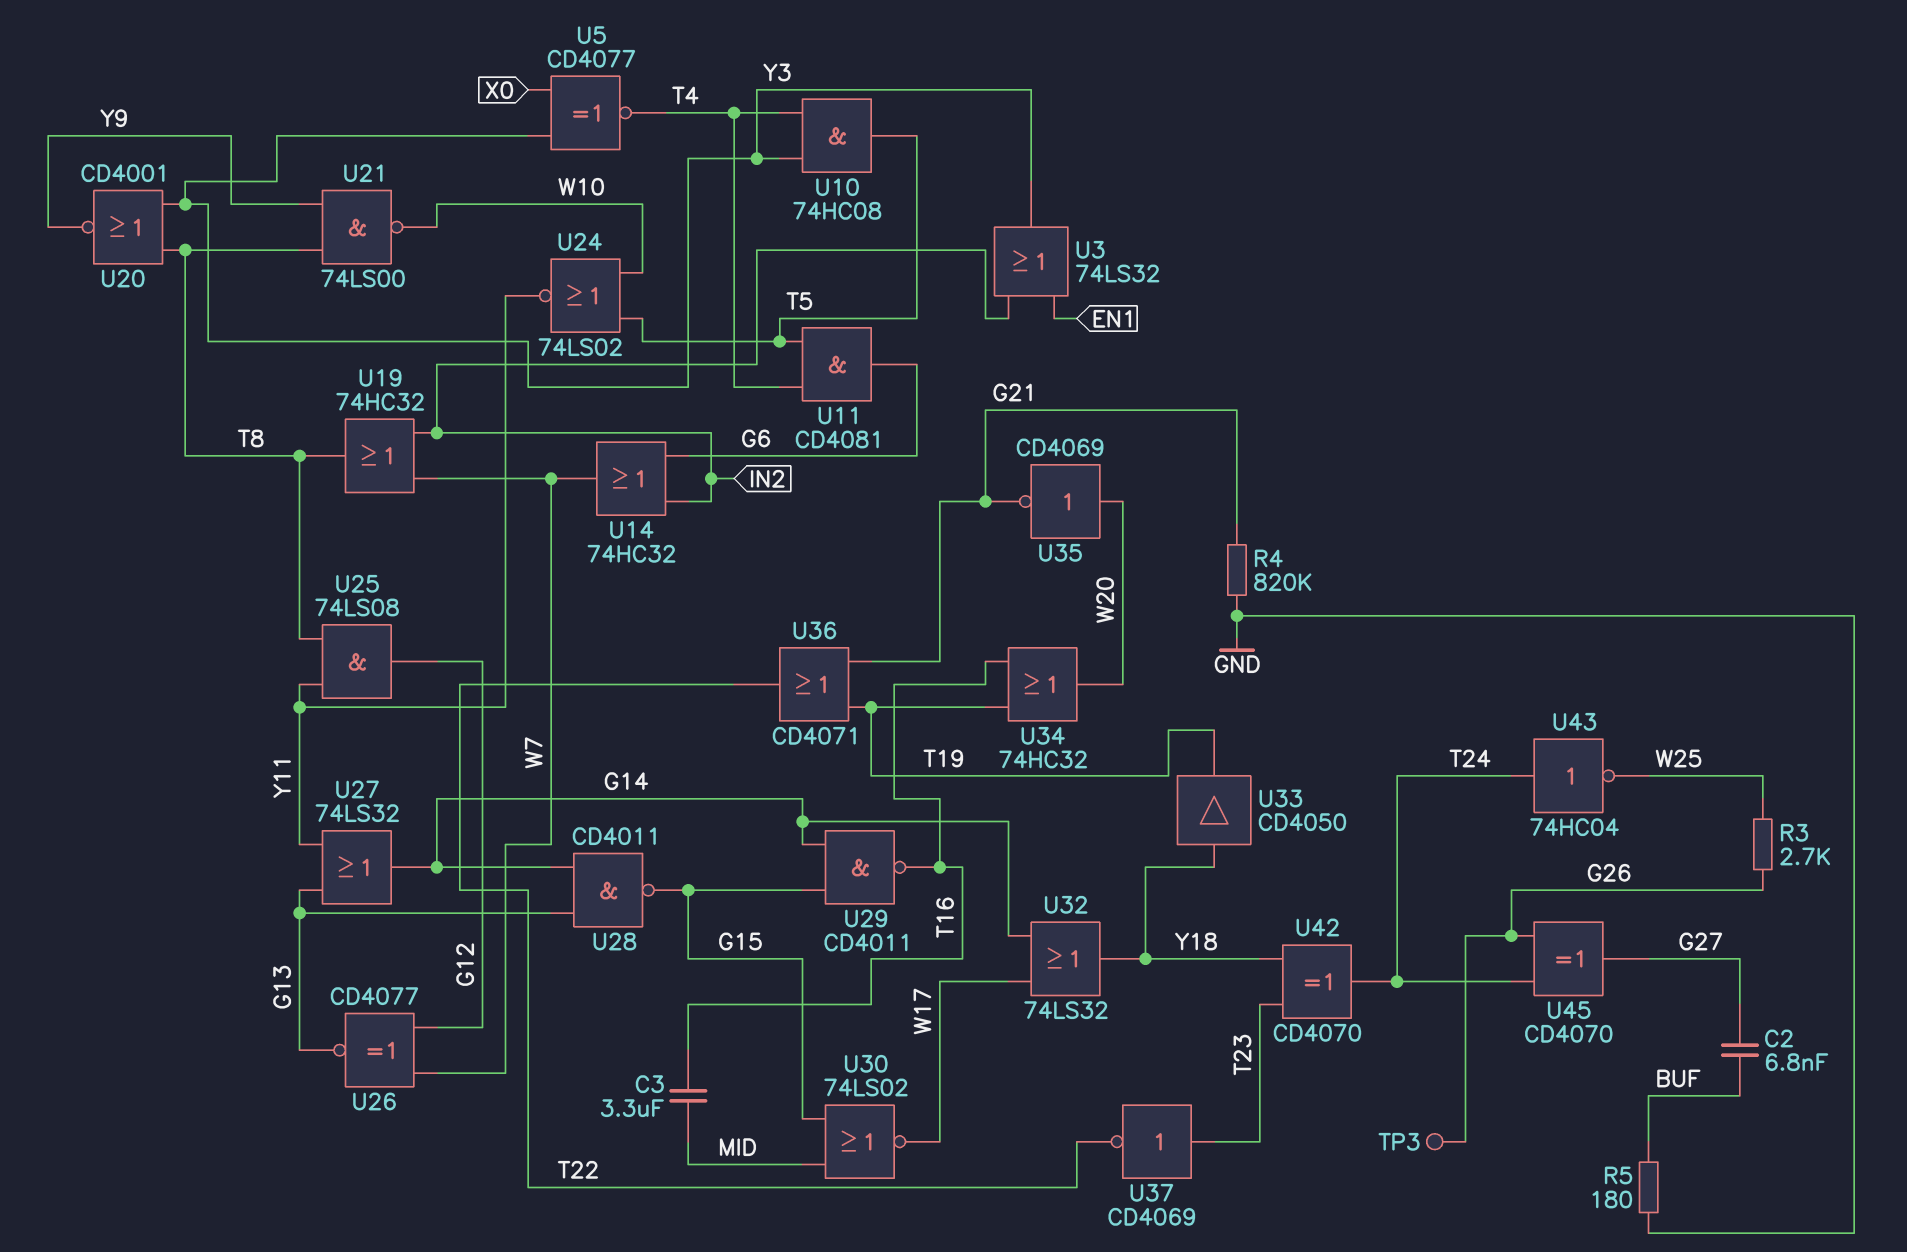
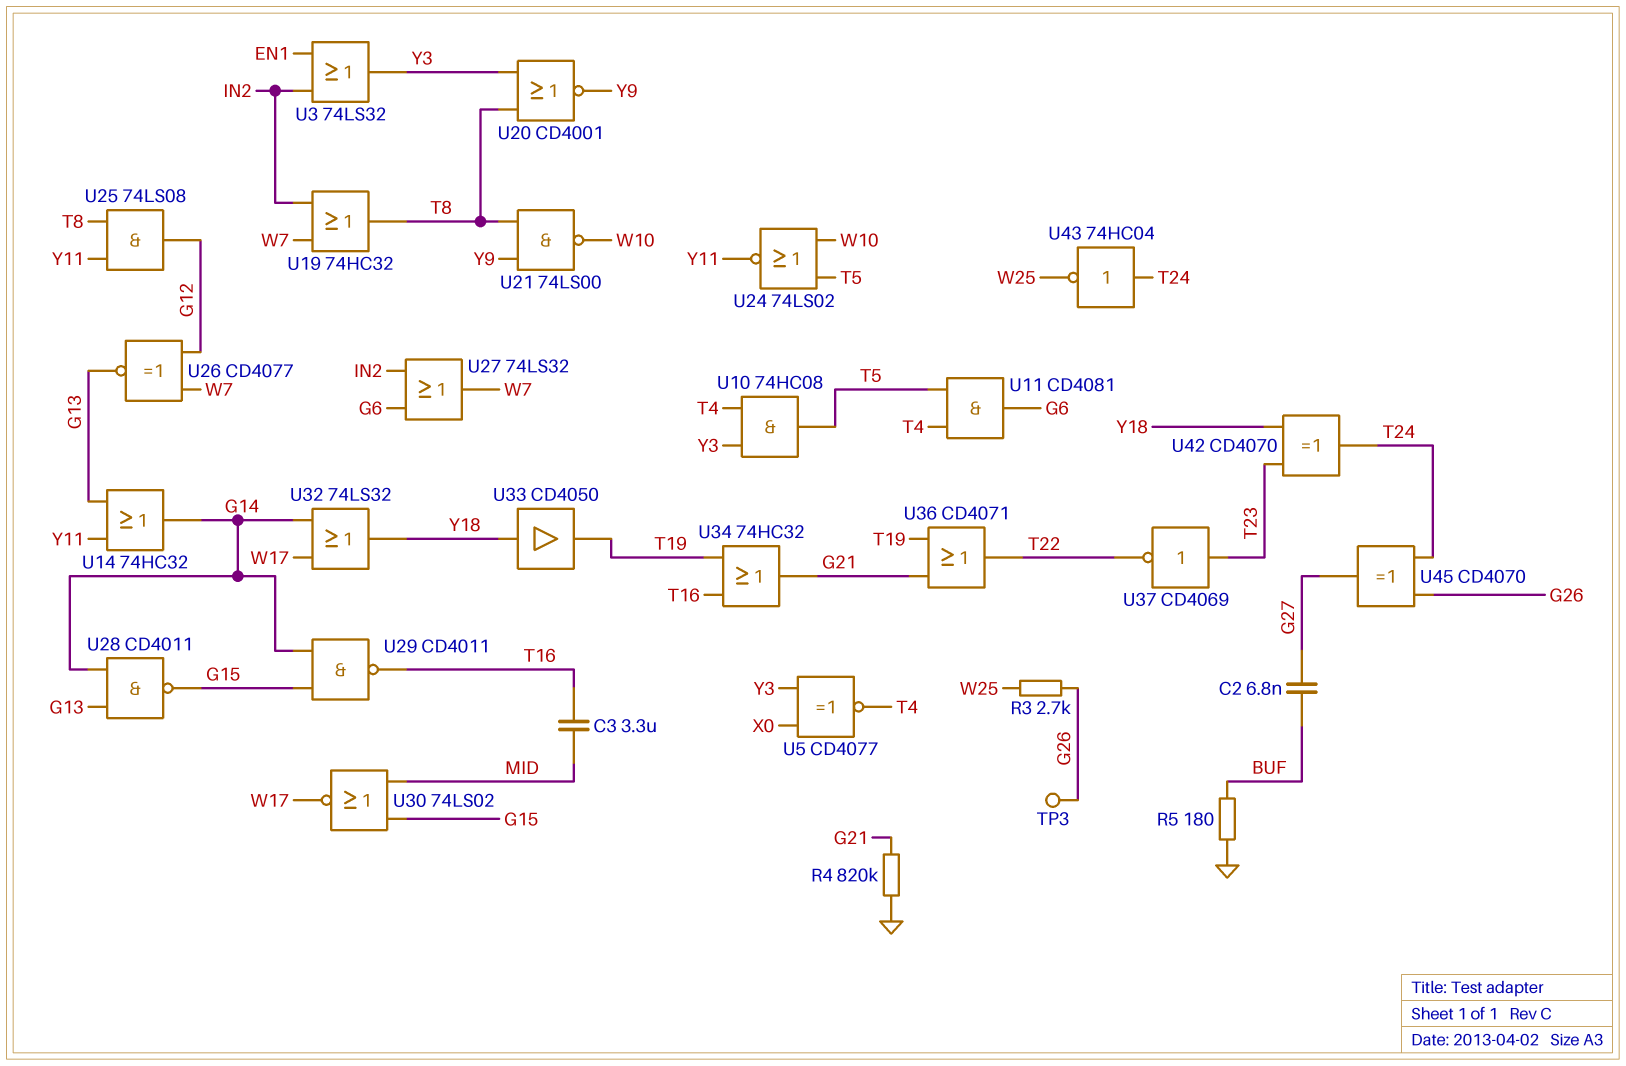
U14: OR 74HC32 (in G6, in IN2, out W7) -> OR 74HC32 (in G13, in Y11, out G14)
U27: OR 74LS32 (in G13, in Y11, out G14) -> OR 74LS32 (in G6, in IN2, out W7)
U34: OR 74HC32 (in T16, in T19, out W20) -> OR 74HC32 (in T16, in T19, out G21)
U35: NOT CD4069 (in W20, out G21) -> none

